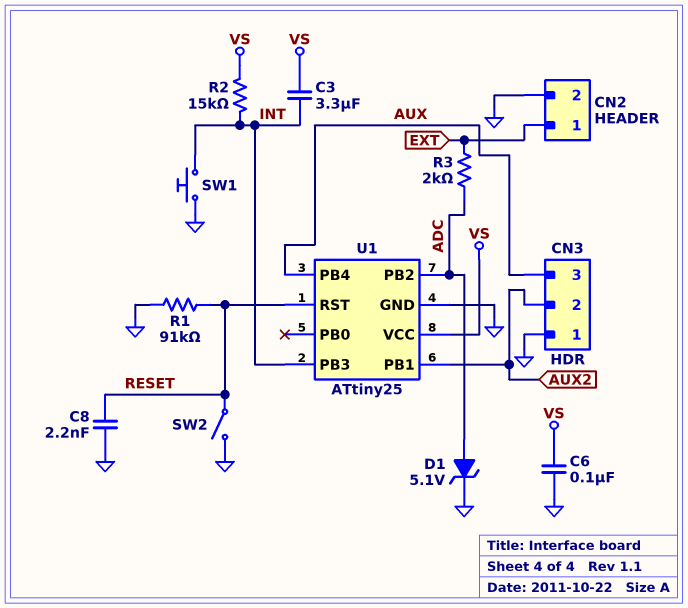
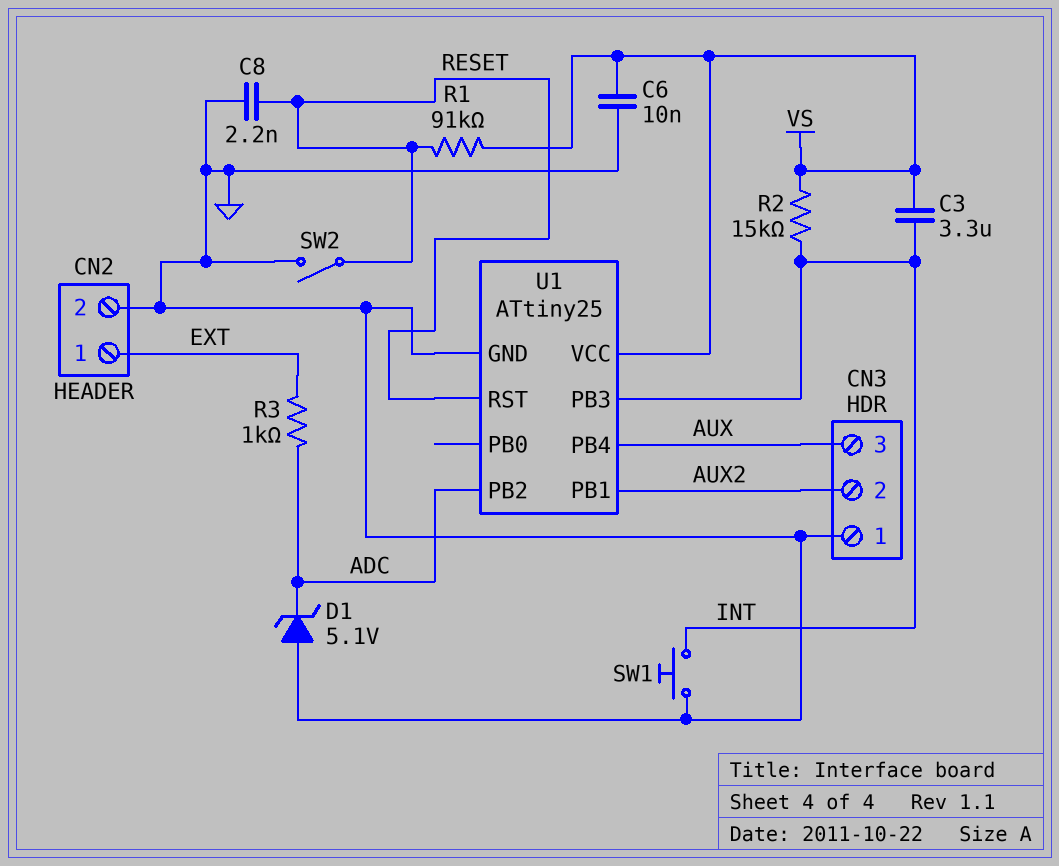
C6: 100nF (GND, VS) -> 10nF (GND, VS)
D1: zener 5.1V (A ADC, K GND) -> zener 5.1V (A GND, K ADC)
R1: 91k (GND, RESET) -> 91k (RESET, VS)
R3: 2k (ADC, EXT) -> 1k (ADC, EXT)

